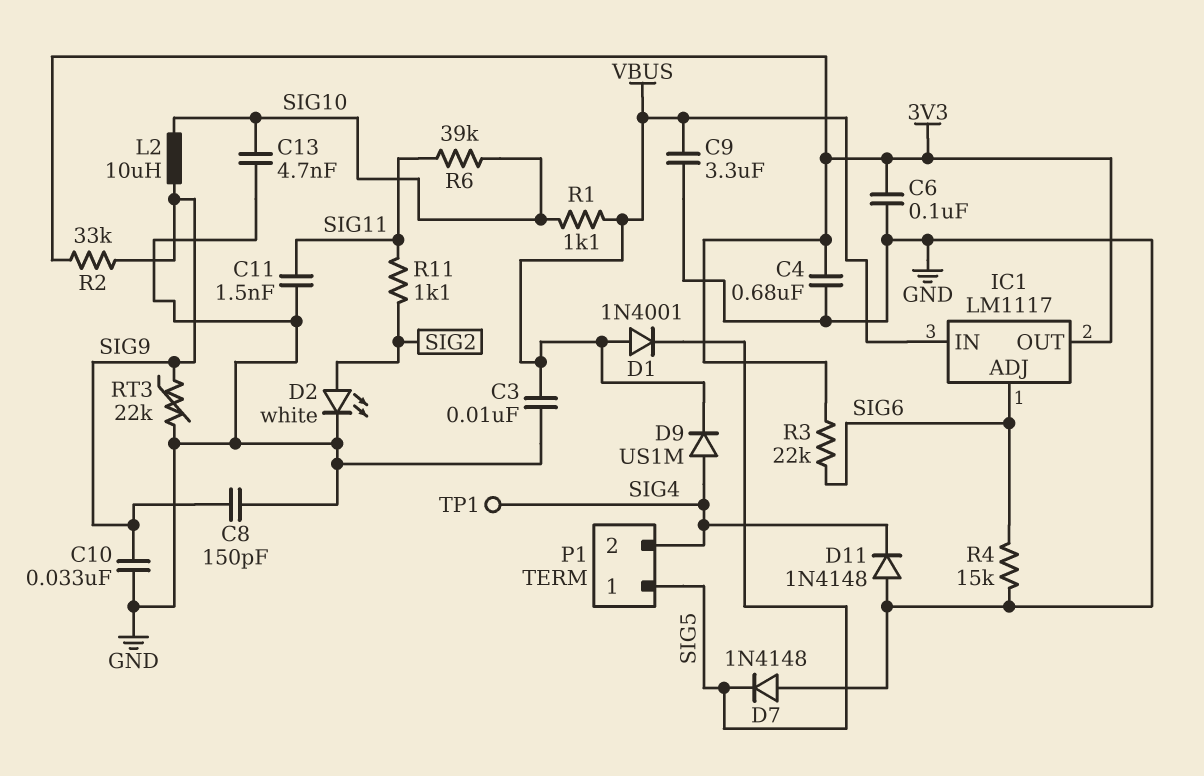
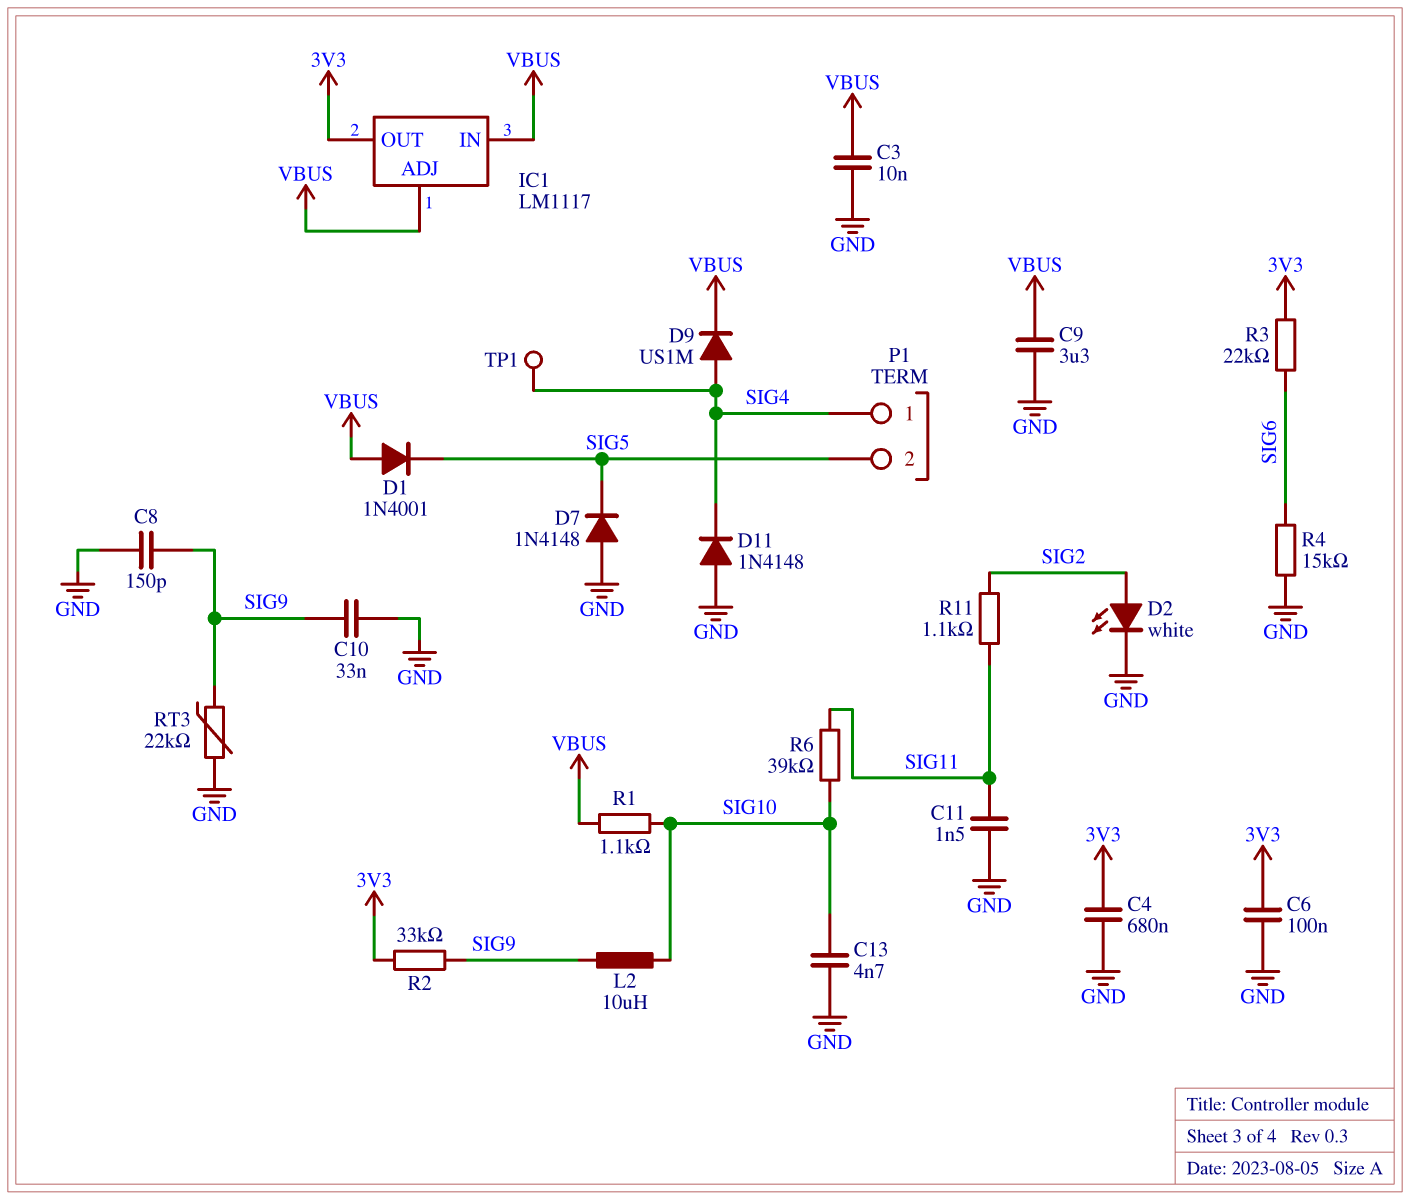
IC1 pin ADJ: SIG6 -> VBUS
P1 pin 1: SIG5 -> SIG4
P1 pin 2: SIG4 -> SIG5

